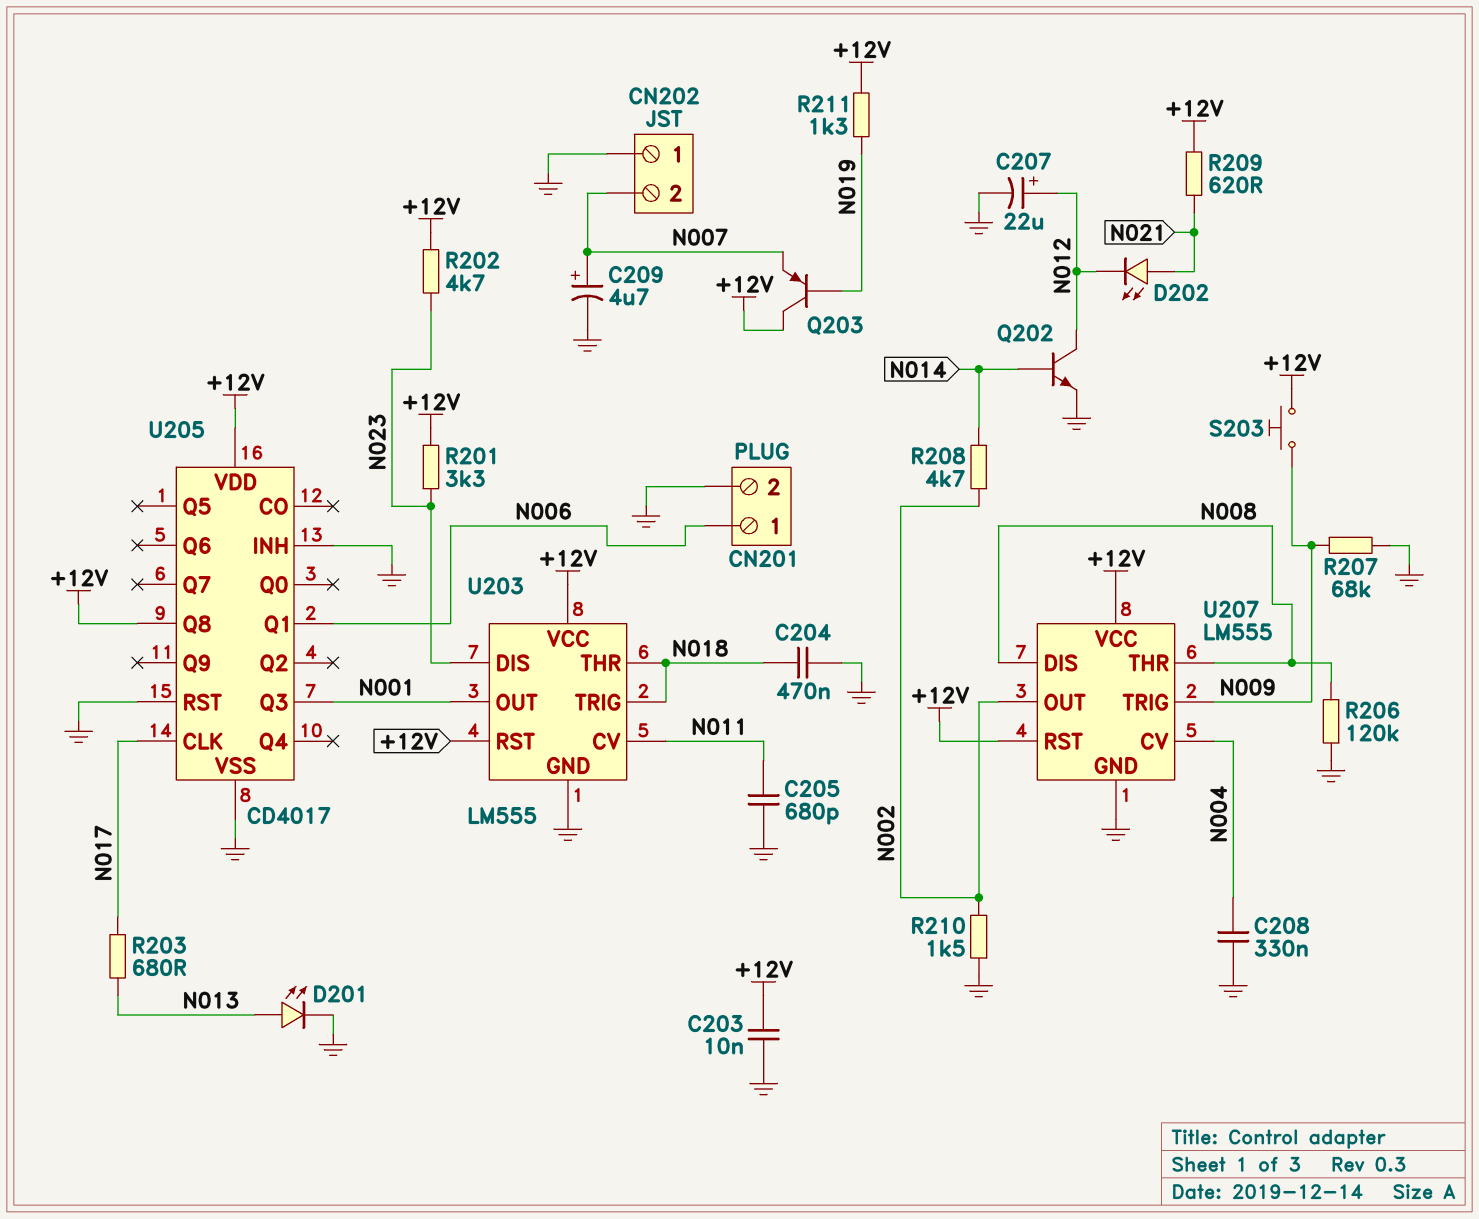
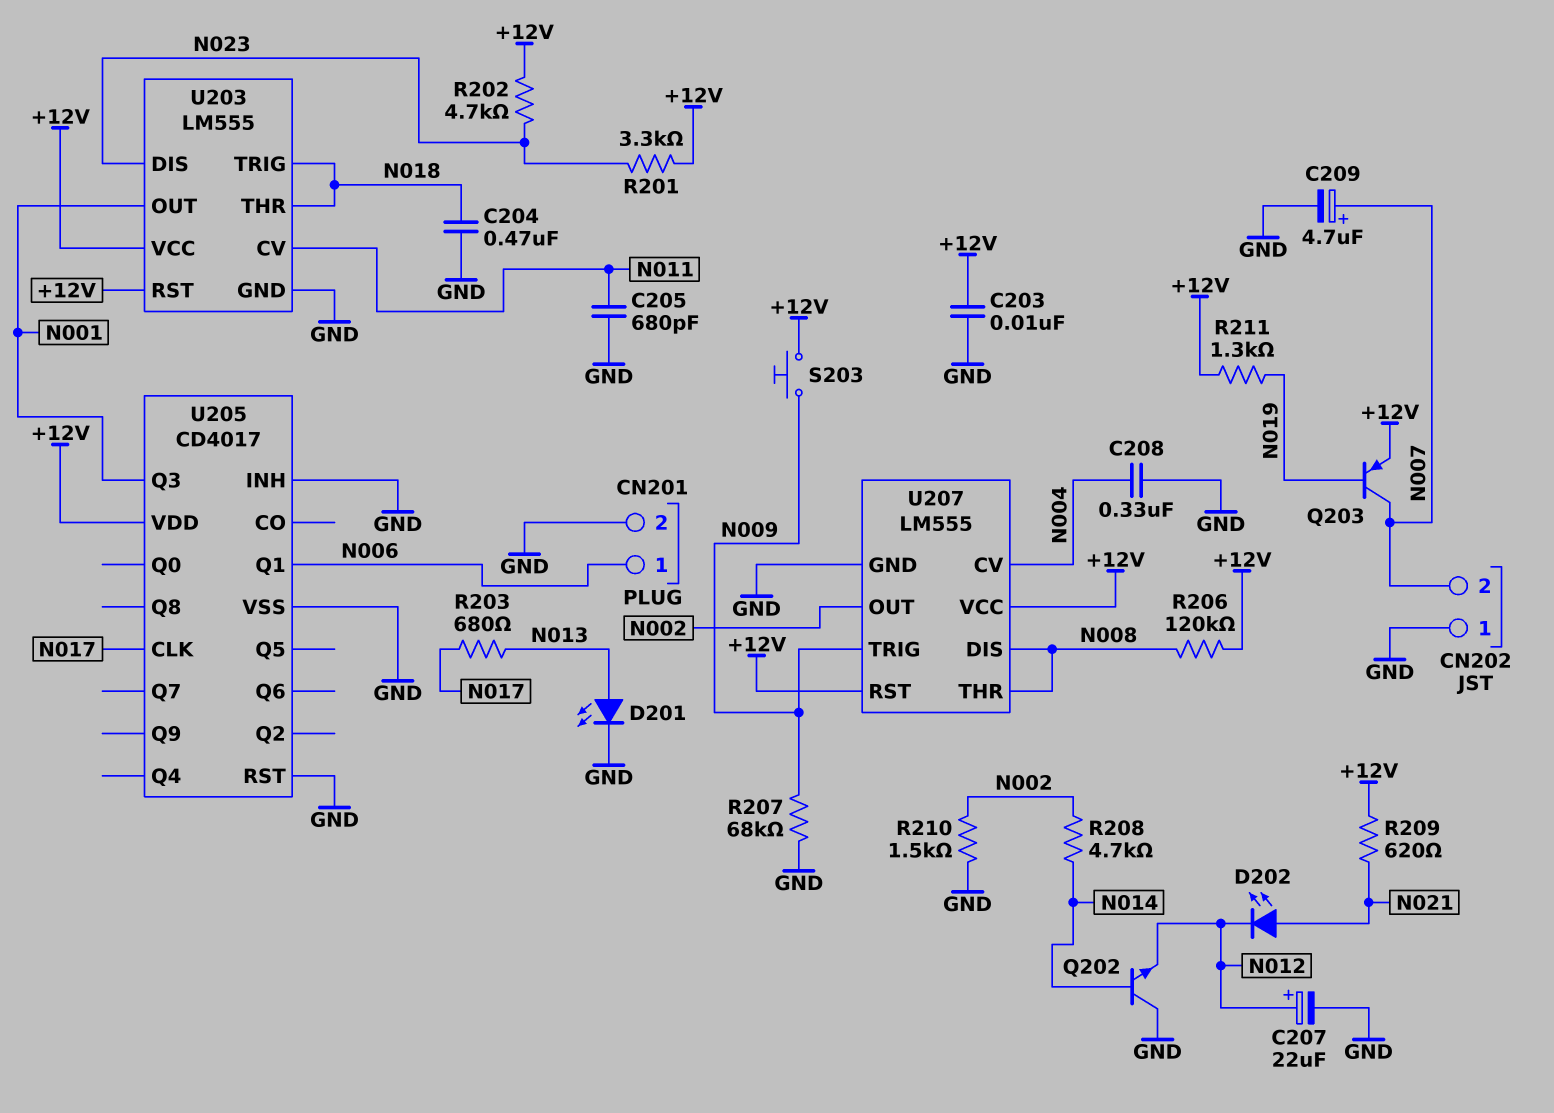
Q202: NPN (B N014, C N012, E GND) -> NPN (B N014, C GND, E N012)
Q203: PNP (B N019, C +12V, E N007) -> PNP (B N019, C N007, E +12V)
R206: 120k (GND, N008) -> 120k (+12V, N008)
U205 pin Q8: +12V -> none

